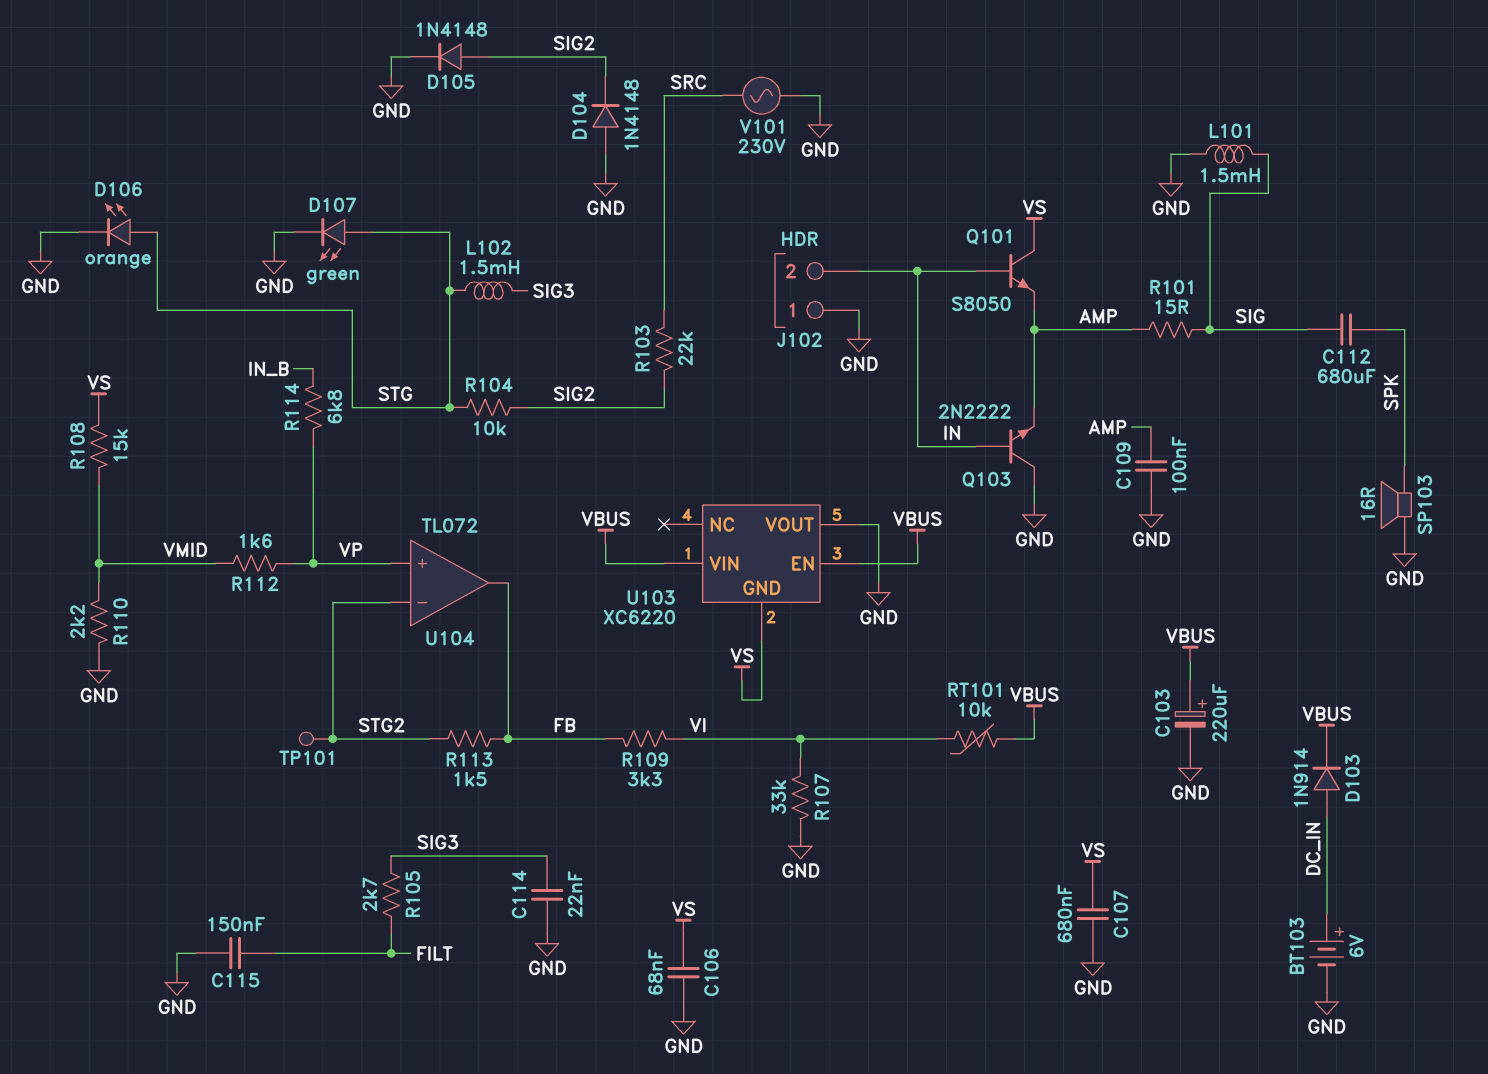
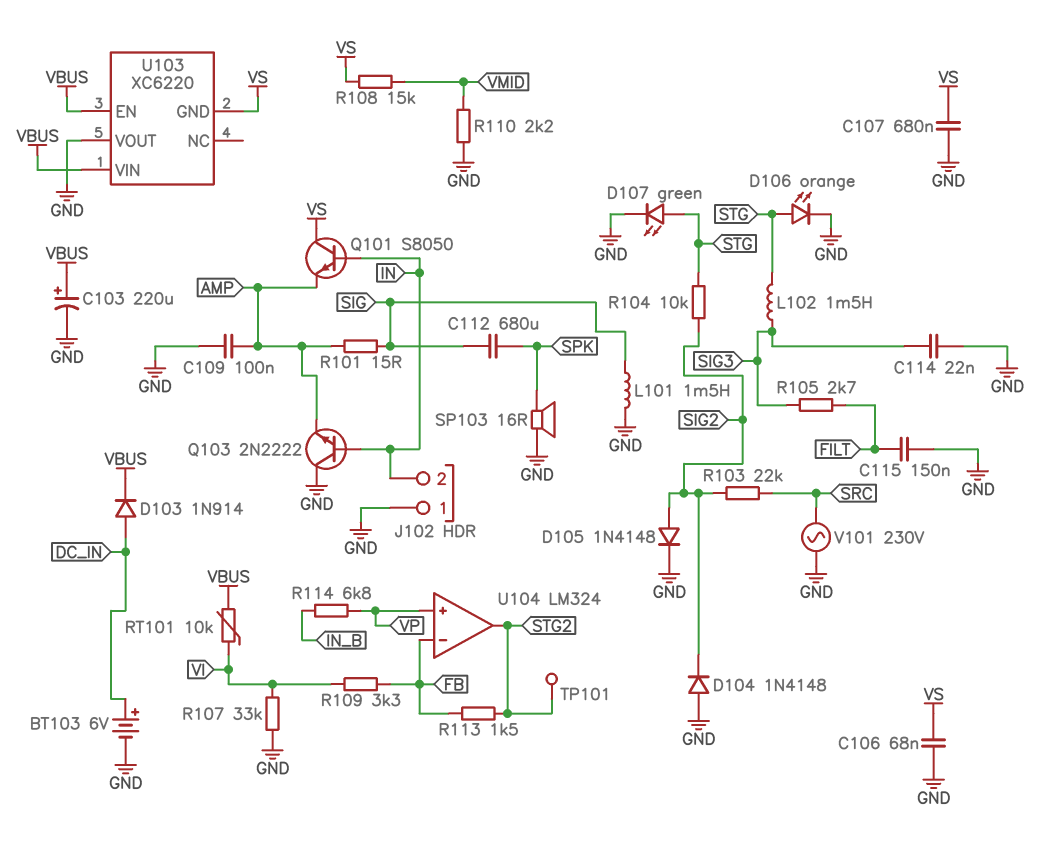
R112: 1.6k (VMID, VP) -> none
U104: TL072 -> LM324
U104 pin in-: STG2 -> FB
U104 pin out: FB -> STG2

